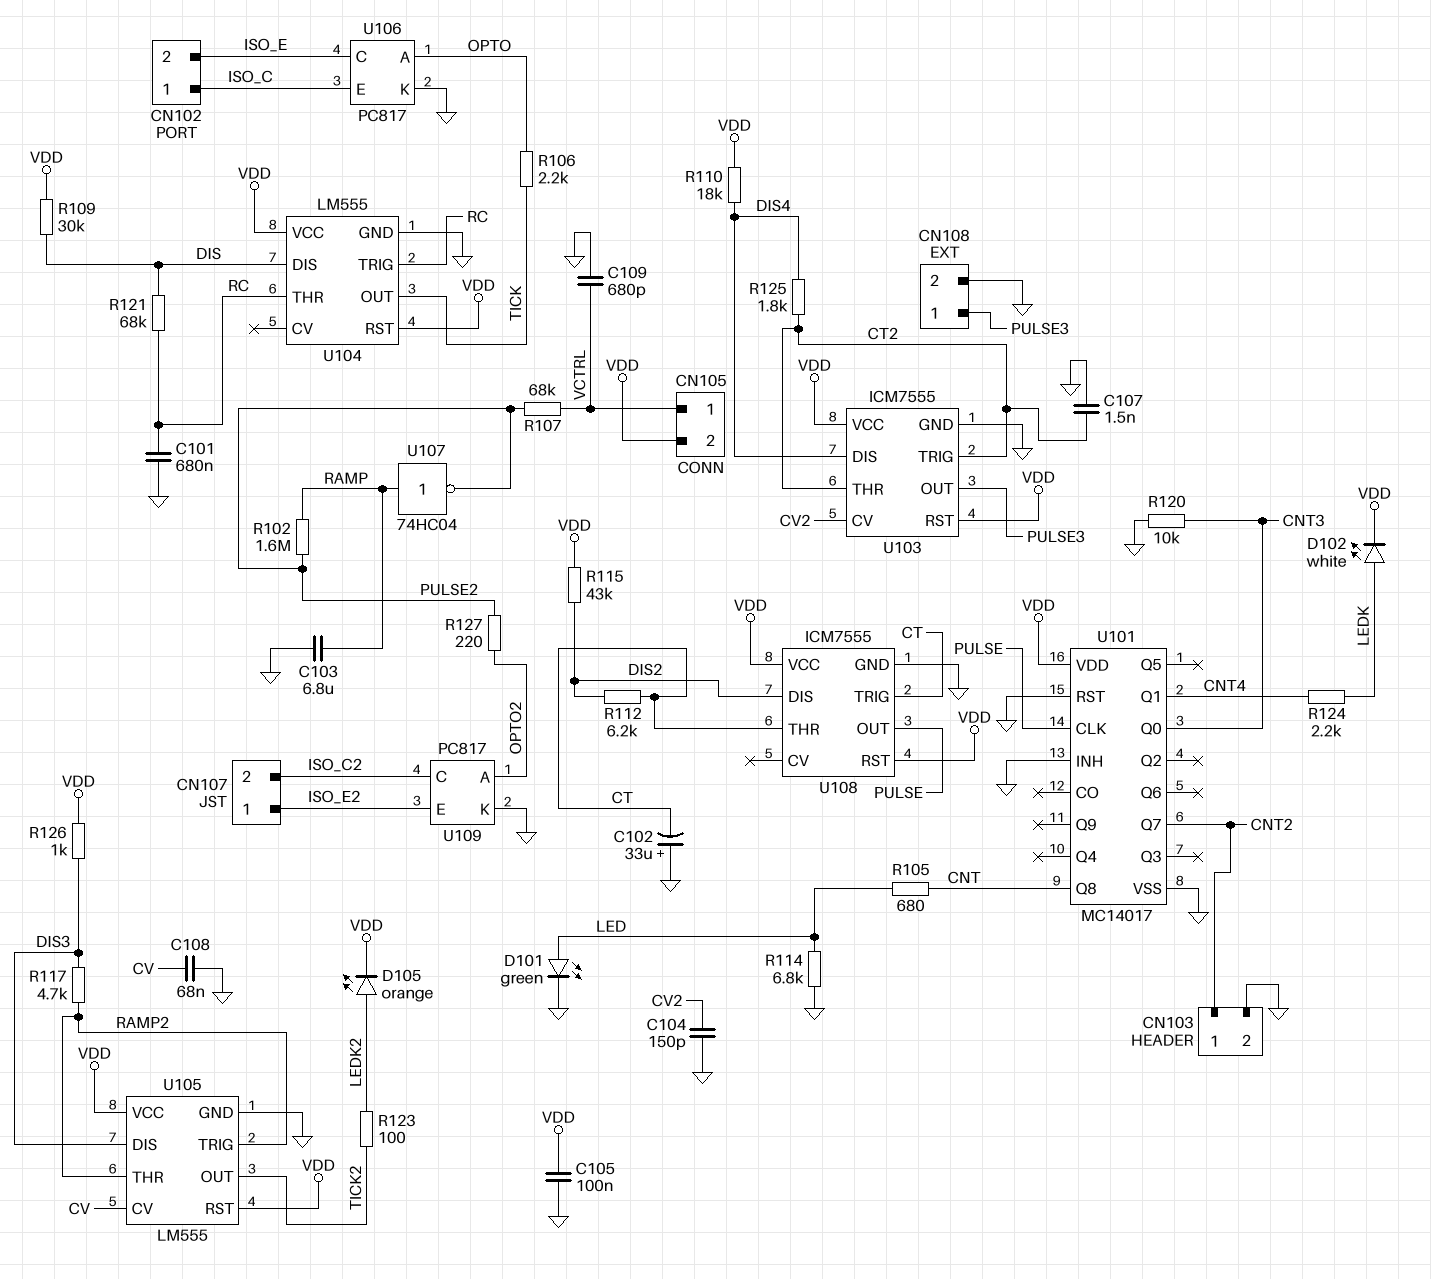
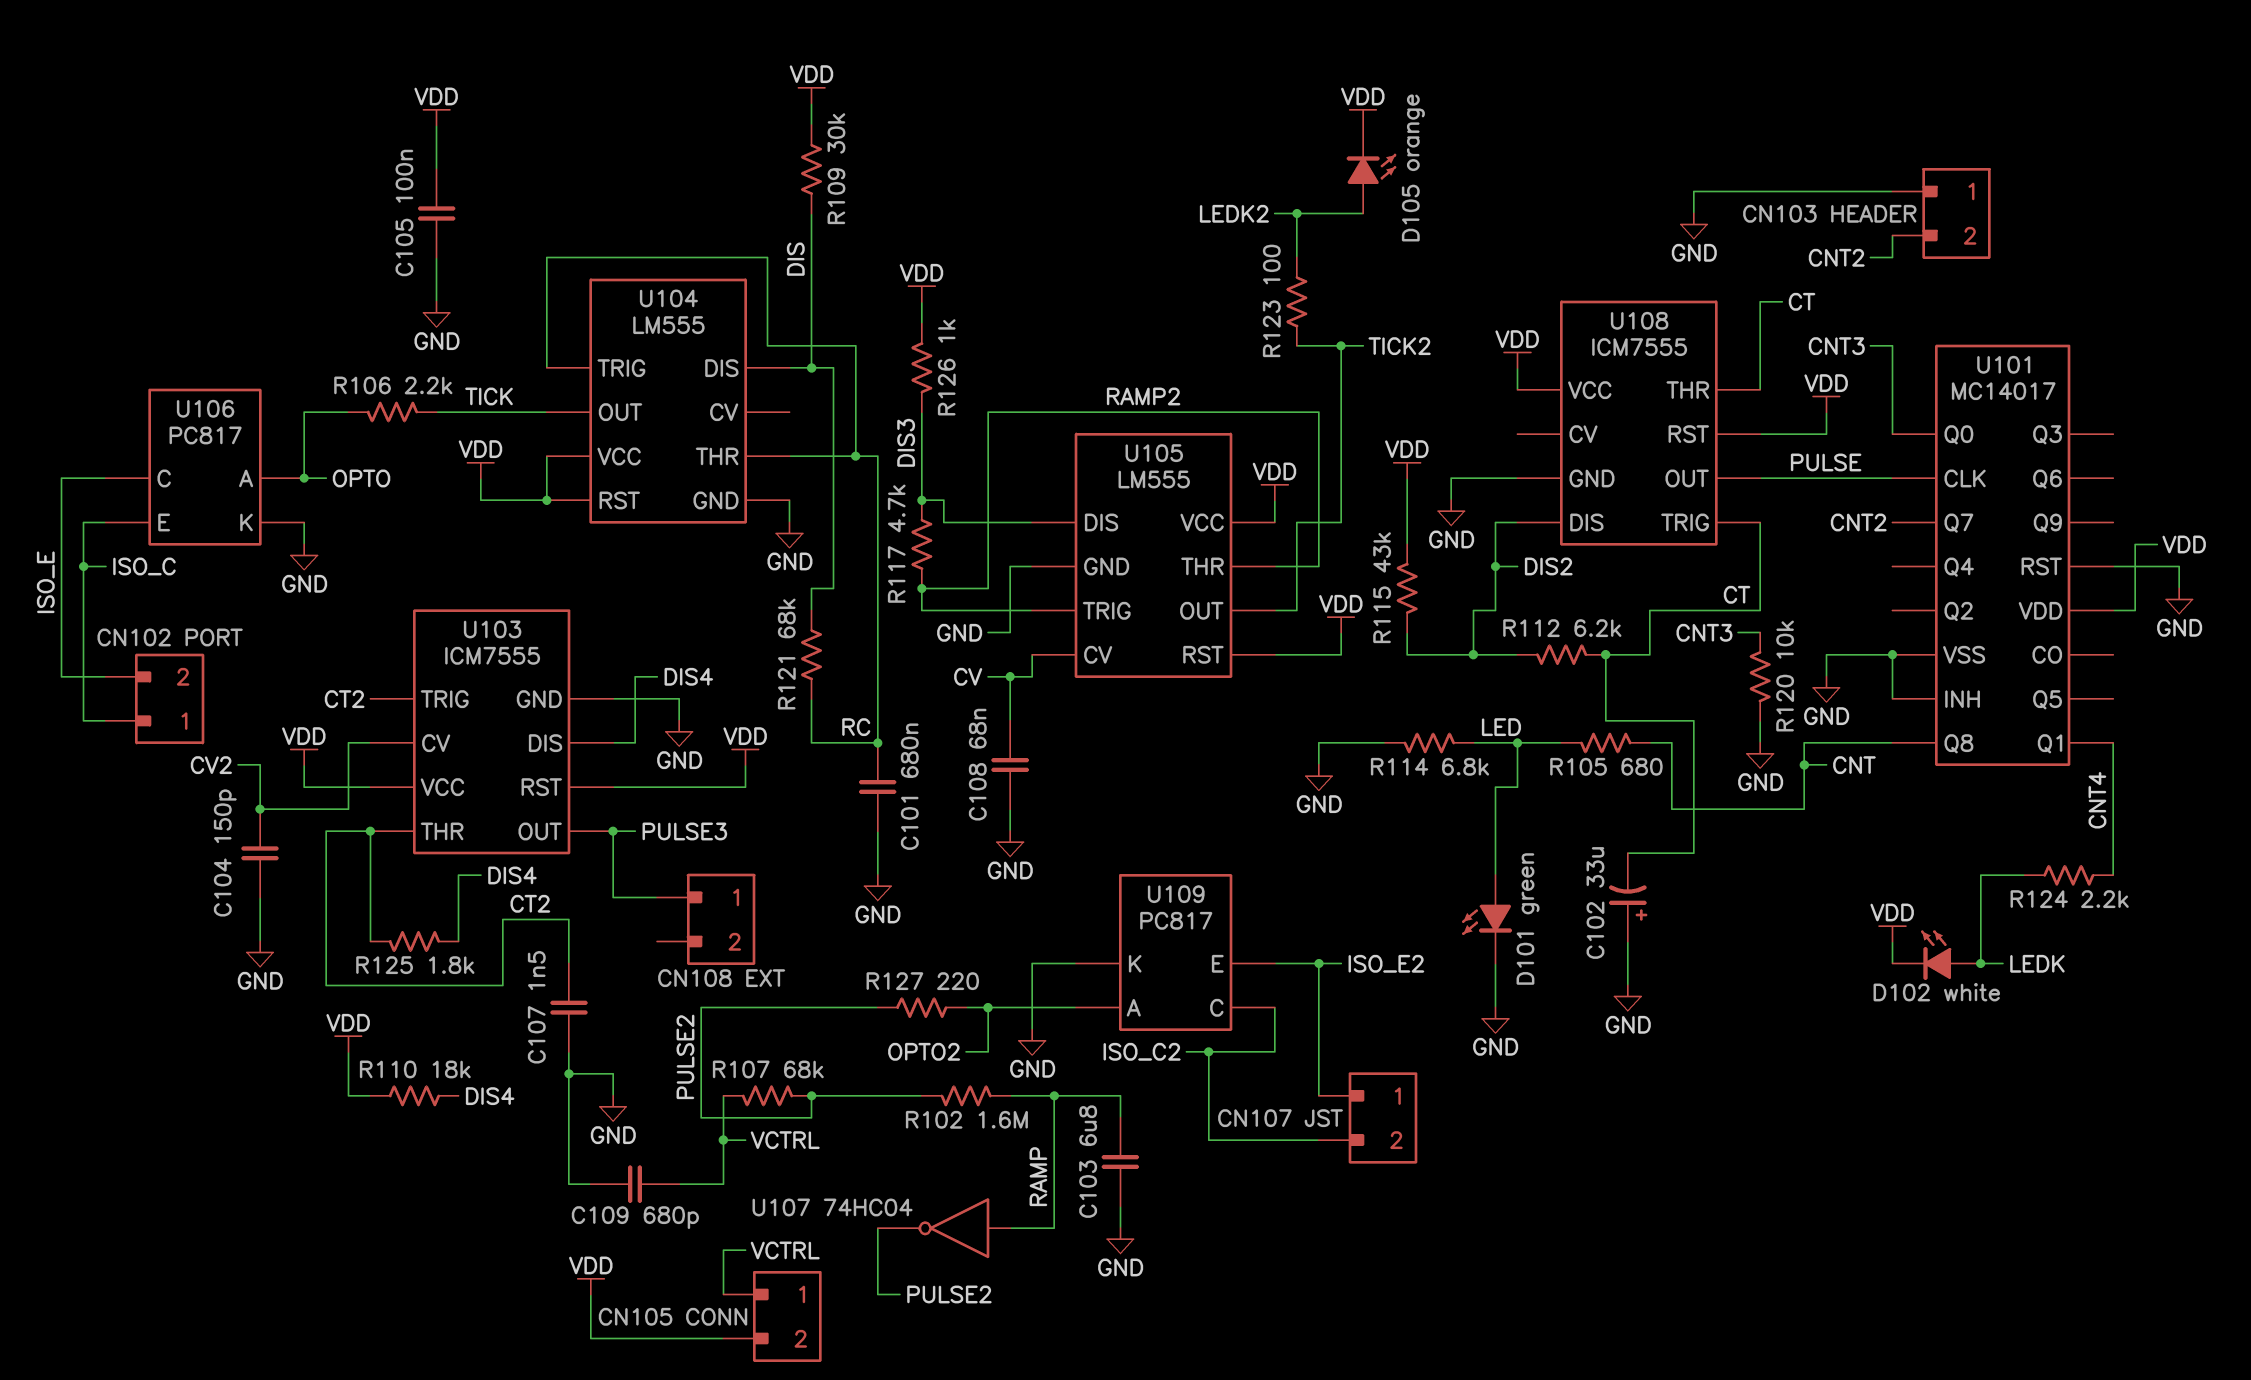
CN103 pin 1: CNT2 -> GND
CN103 pin 2: GND -> CNT2
CN108 pin 2: GND -> none

